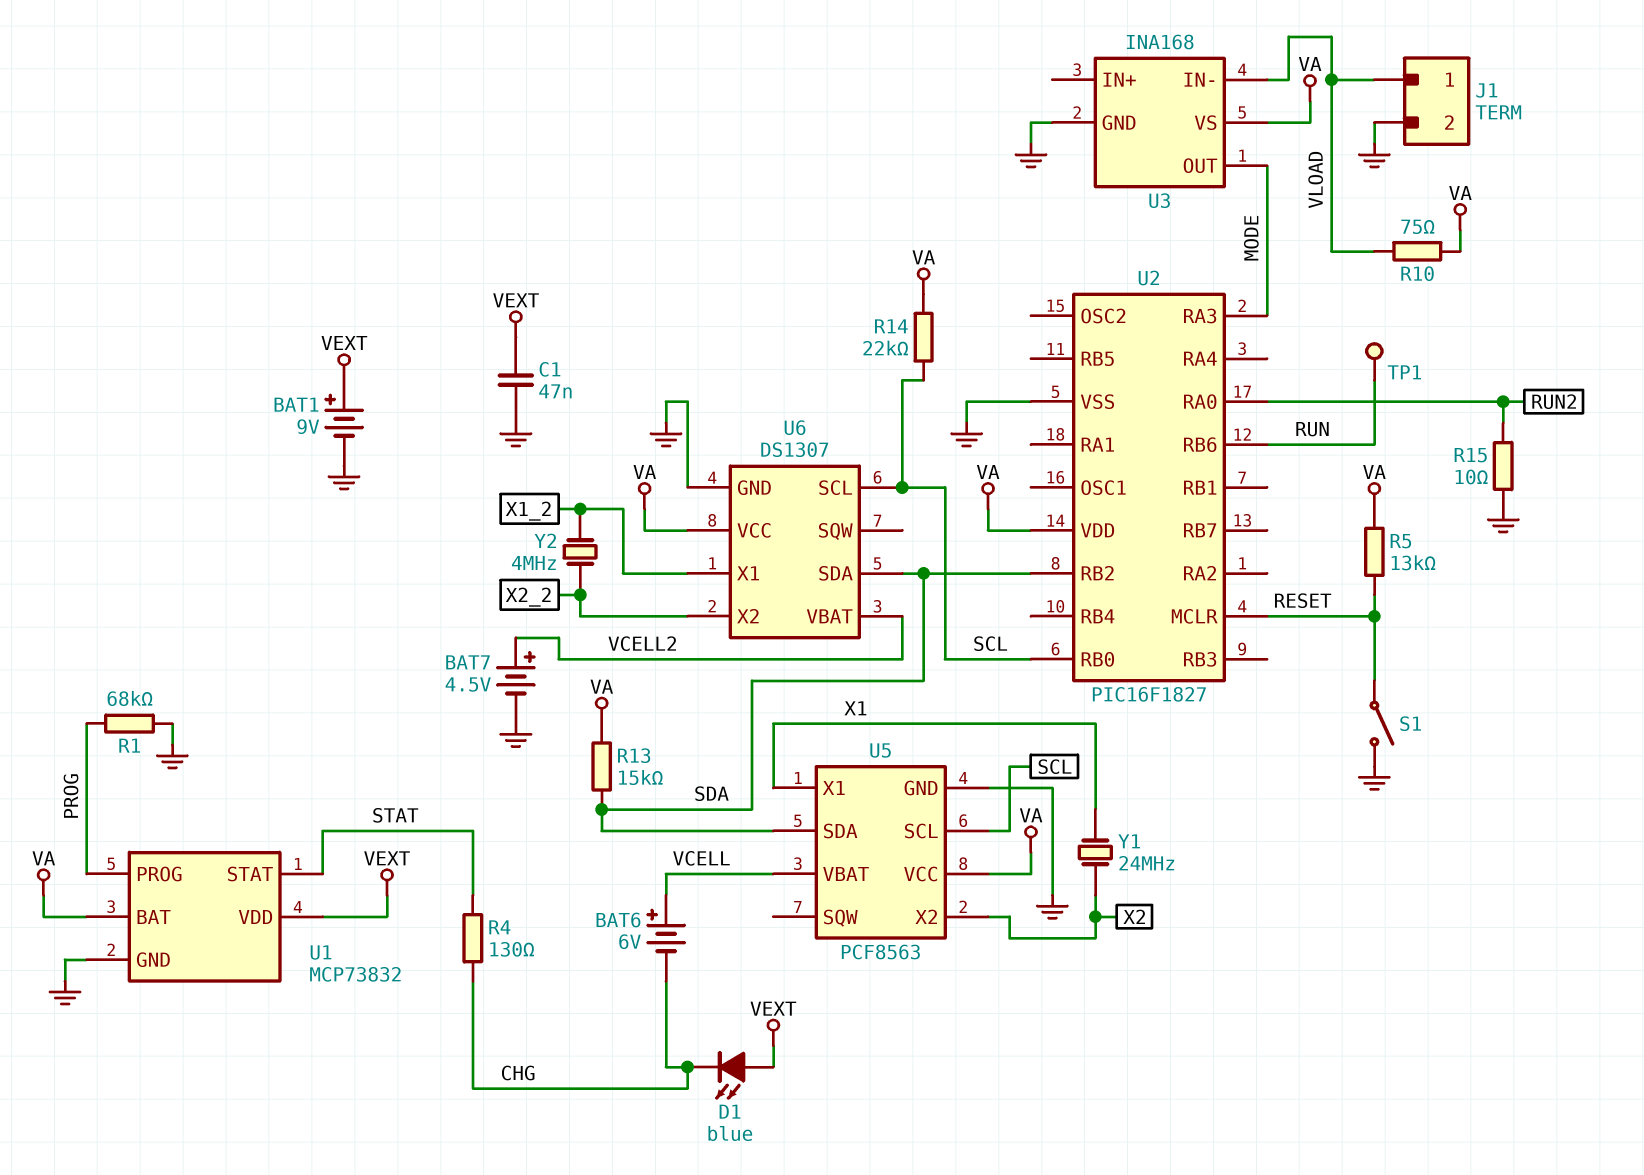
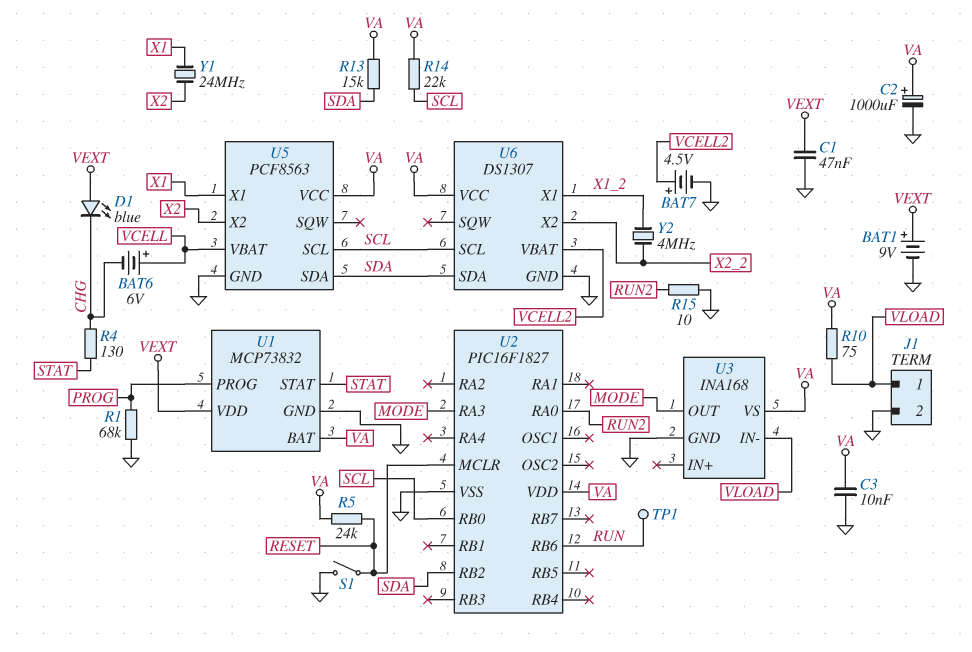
C2: none -> 1000uF (plus VA, minus GND)
C3: none -> 10nF (GND, VA)
R5: 13k (RESET, VA) -> 24k (RESET, VA)

